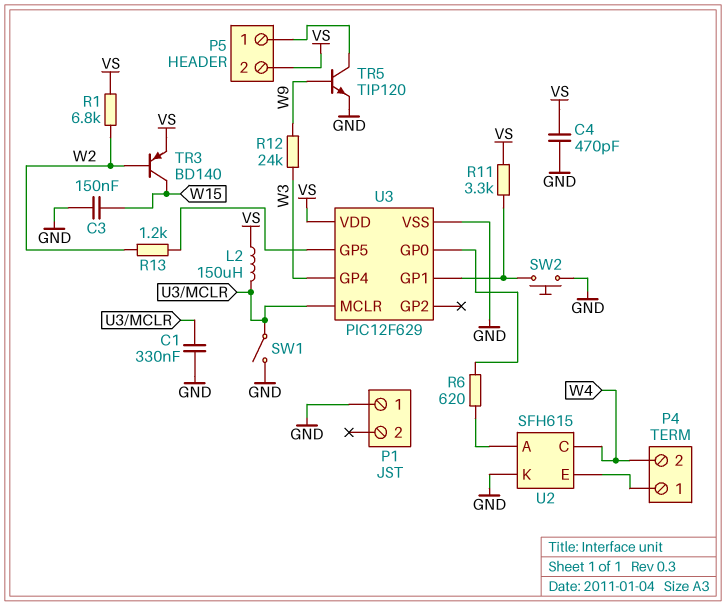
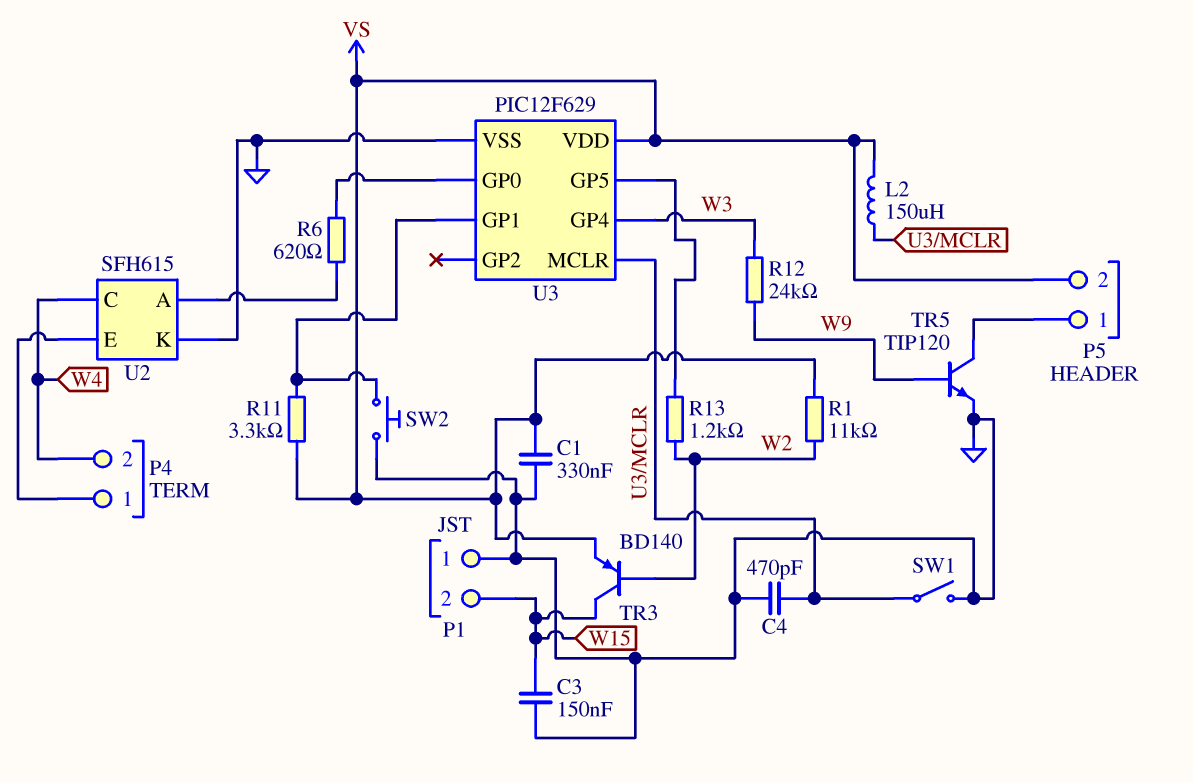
C1: 330nF (GND, U3/MCLR) -> 330nF (GND, VS)
C4: 470pF (GND, VS) -> 470pF (GND, U3/MCLR)
P1 pin 2: none -> W15
R1: 6.8k (VS, W2) -> 11k (VS, W2)

